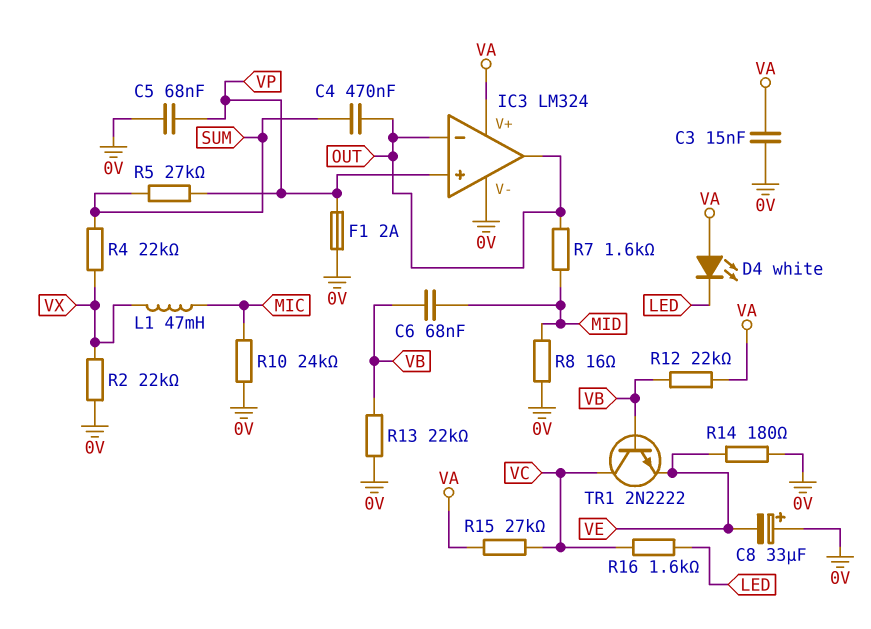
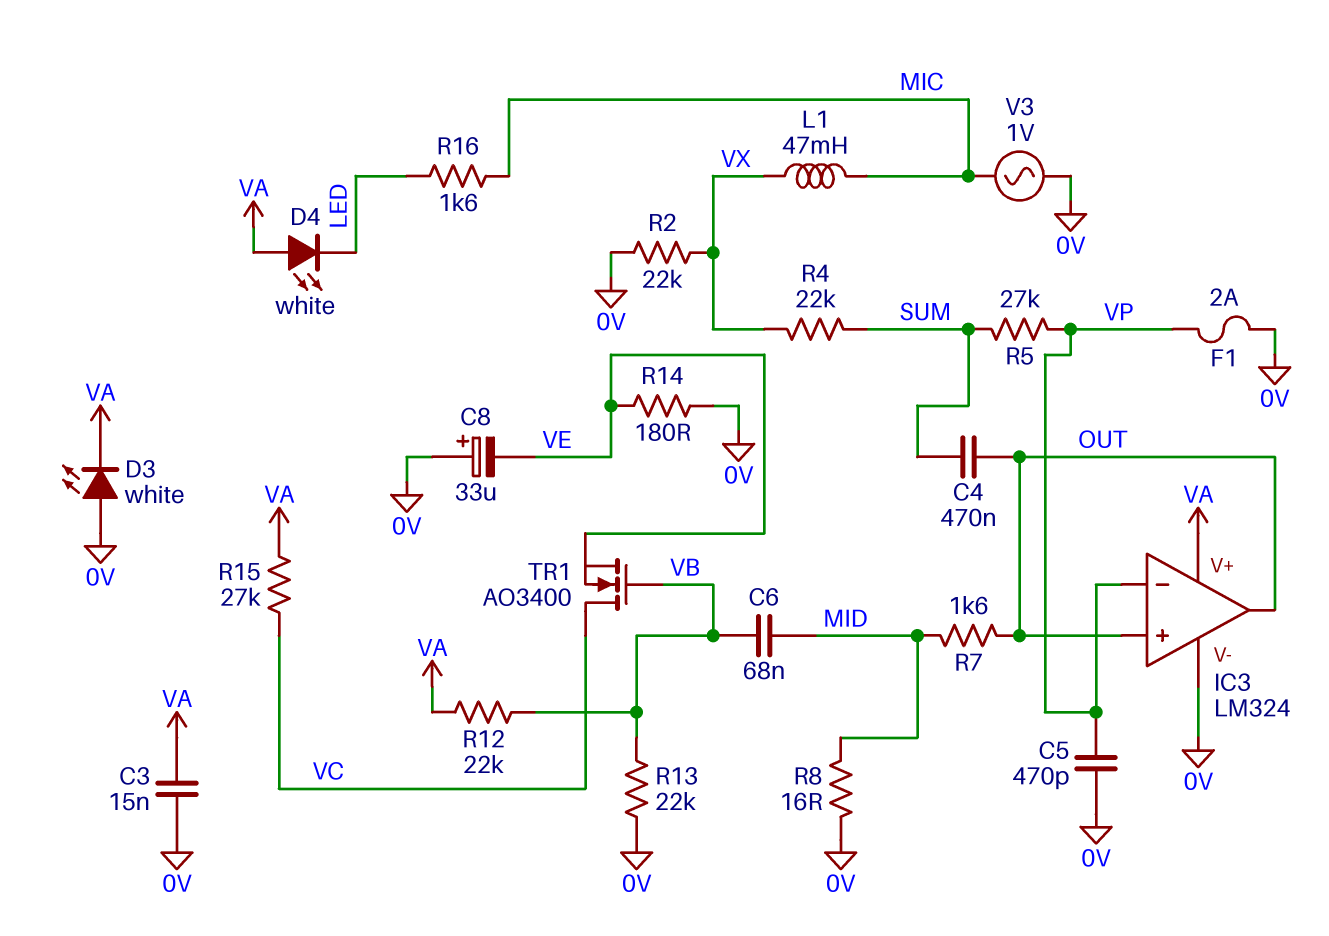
C5: 68nF (0V, VP) -> 470pF (0V, VP)
D3: none -> LED white (A 0V, K VA)
IC3 pin in+: VP -> OUT
IC3 pin in-: OUT -> VP
R10: 24k (0V, MIC) -> none
R16: 1.6k (LED, VC) -> 1.6k (LED, MIC)
TR1: NPN 2N2222 (B VB, C VC, E VE) -> NMOS AO3400 (G VB, D VC, S VE)
V3: none -> AC 1V (0V, MIC)

